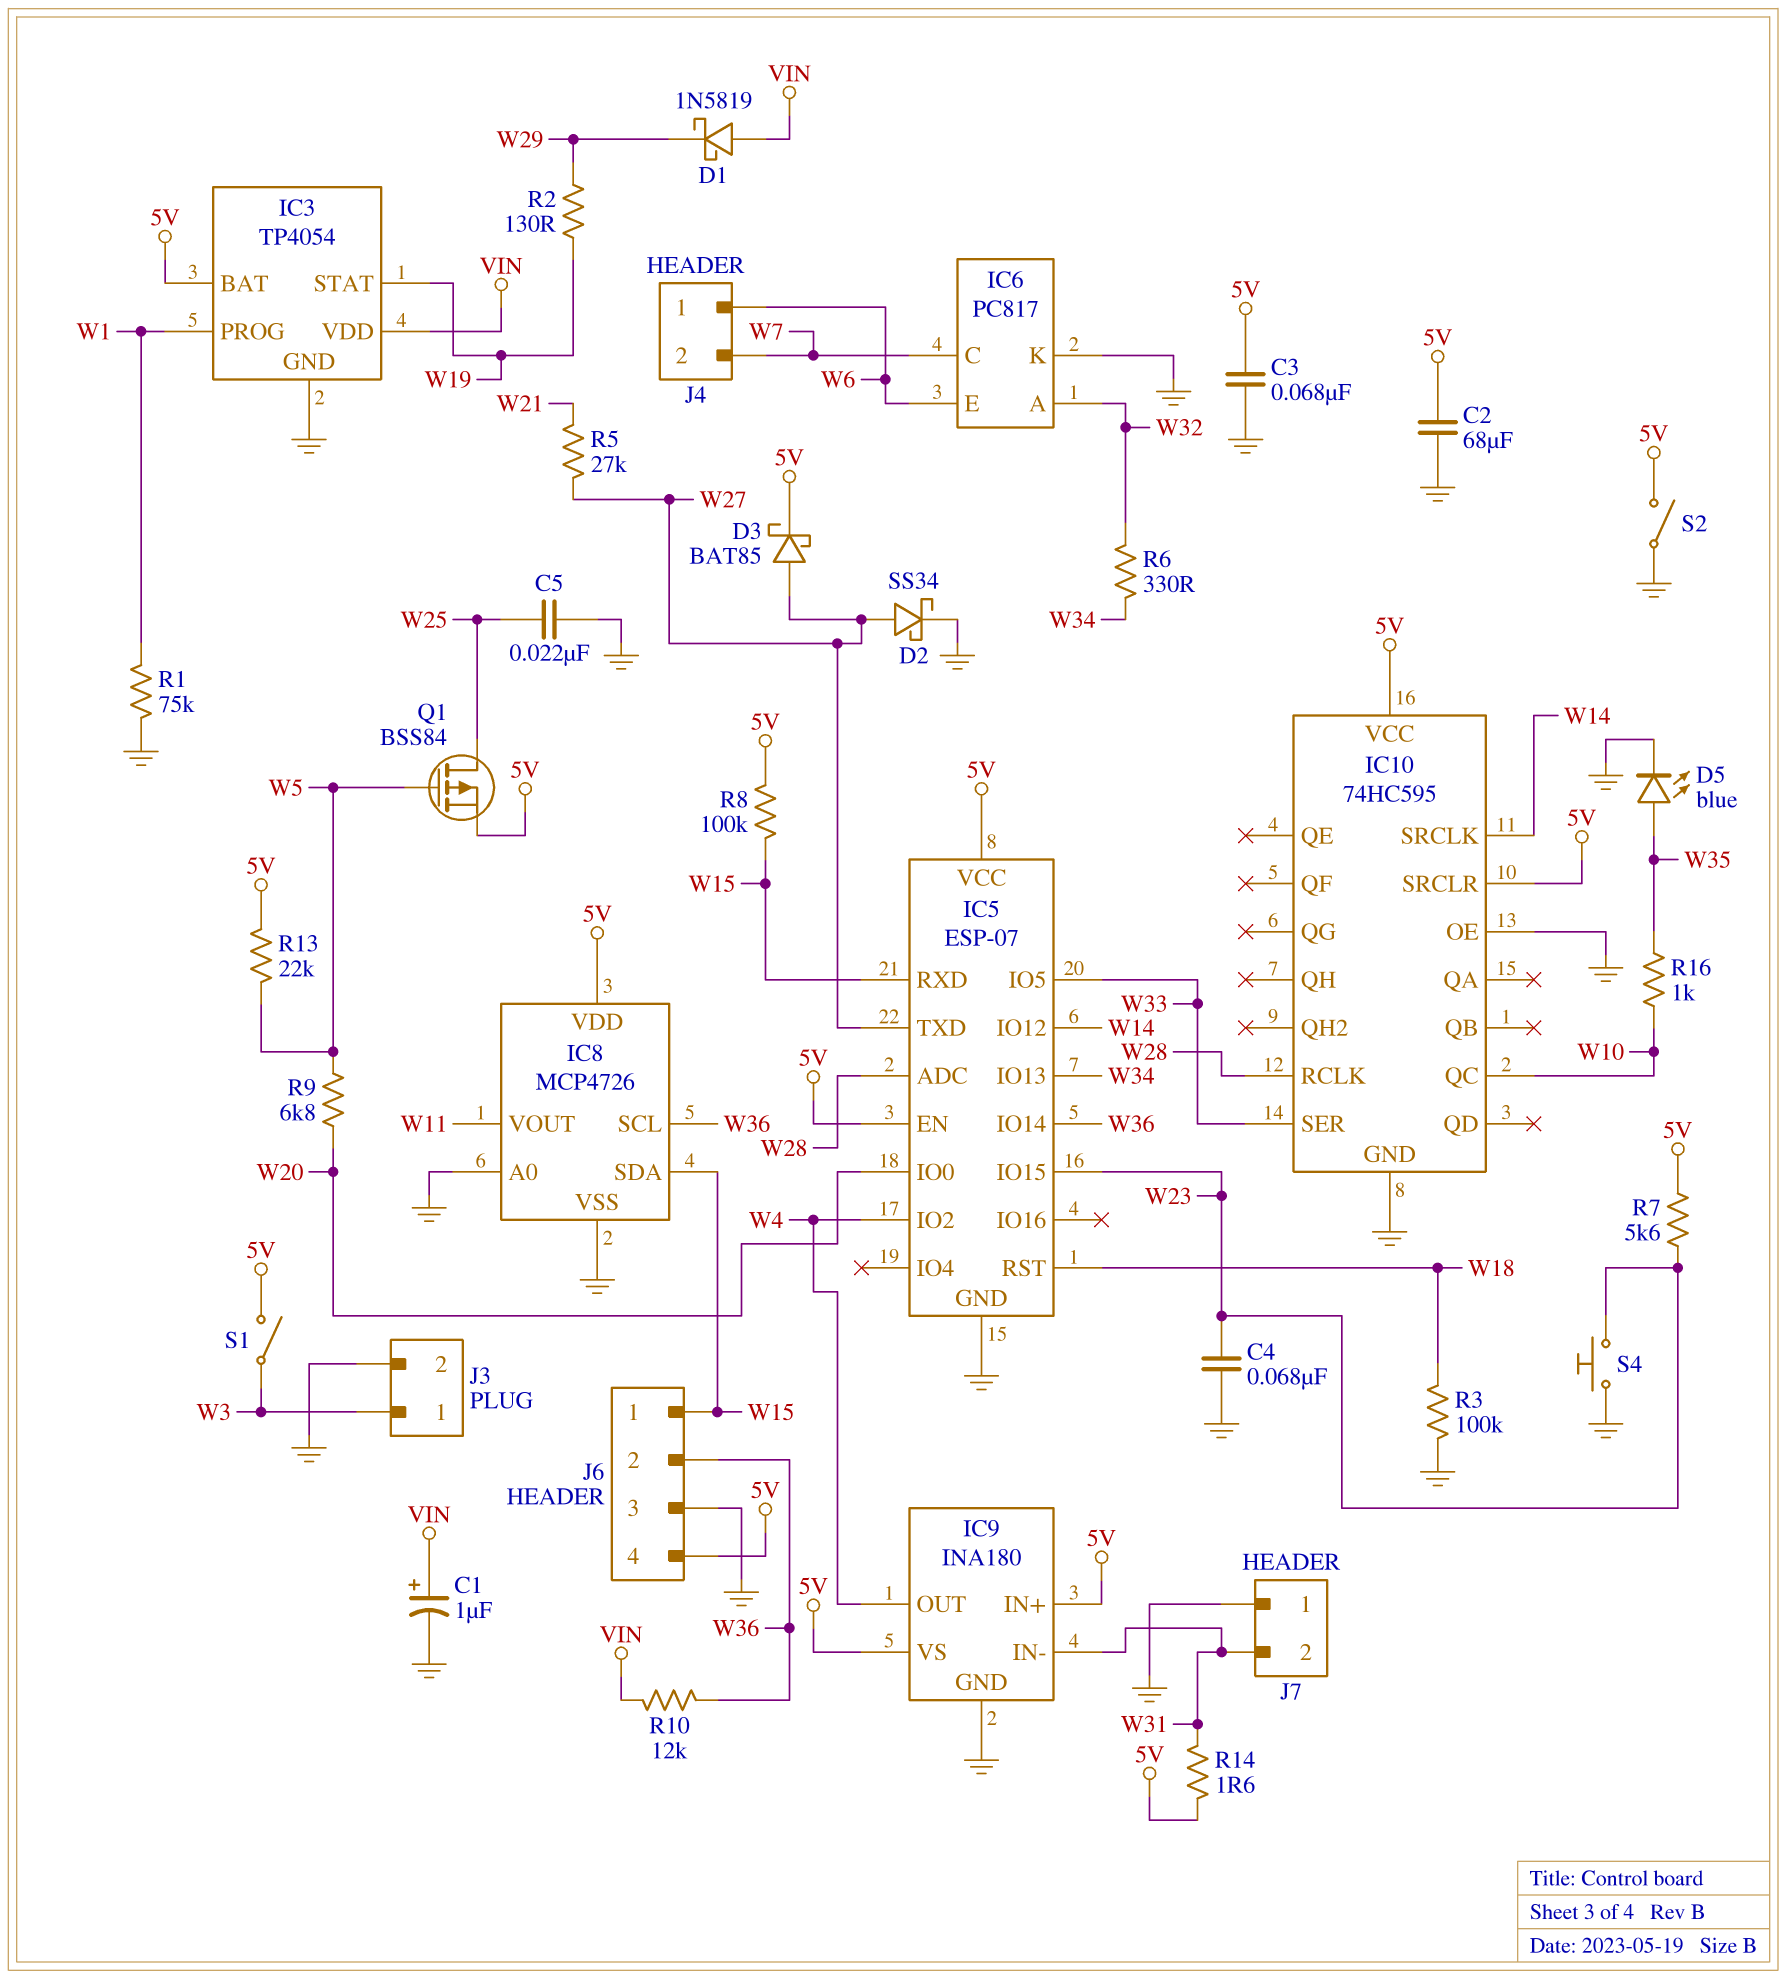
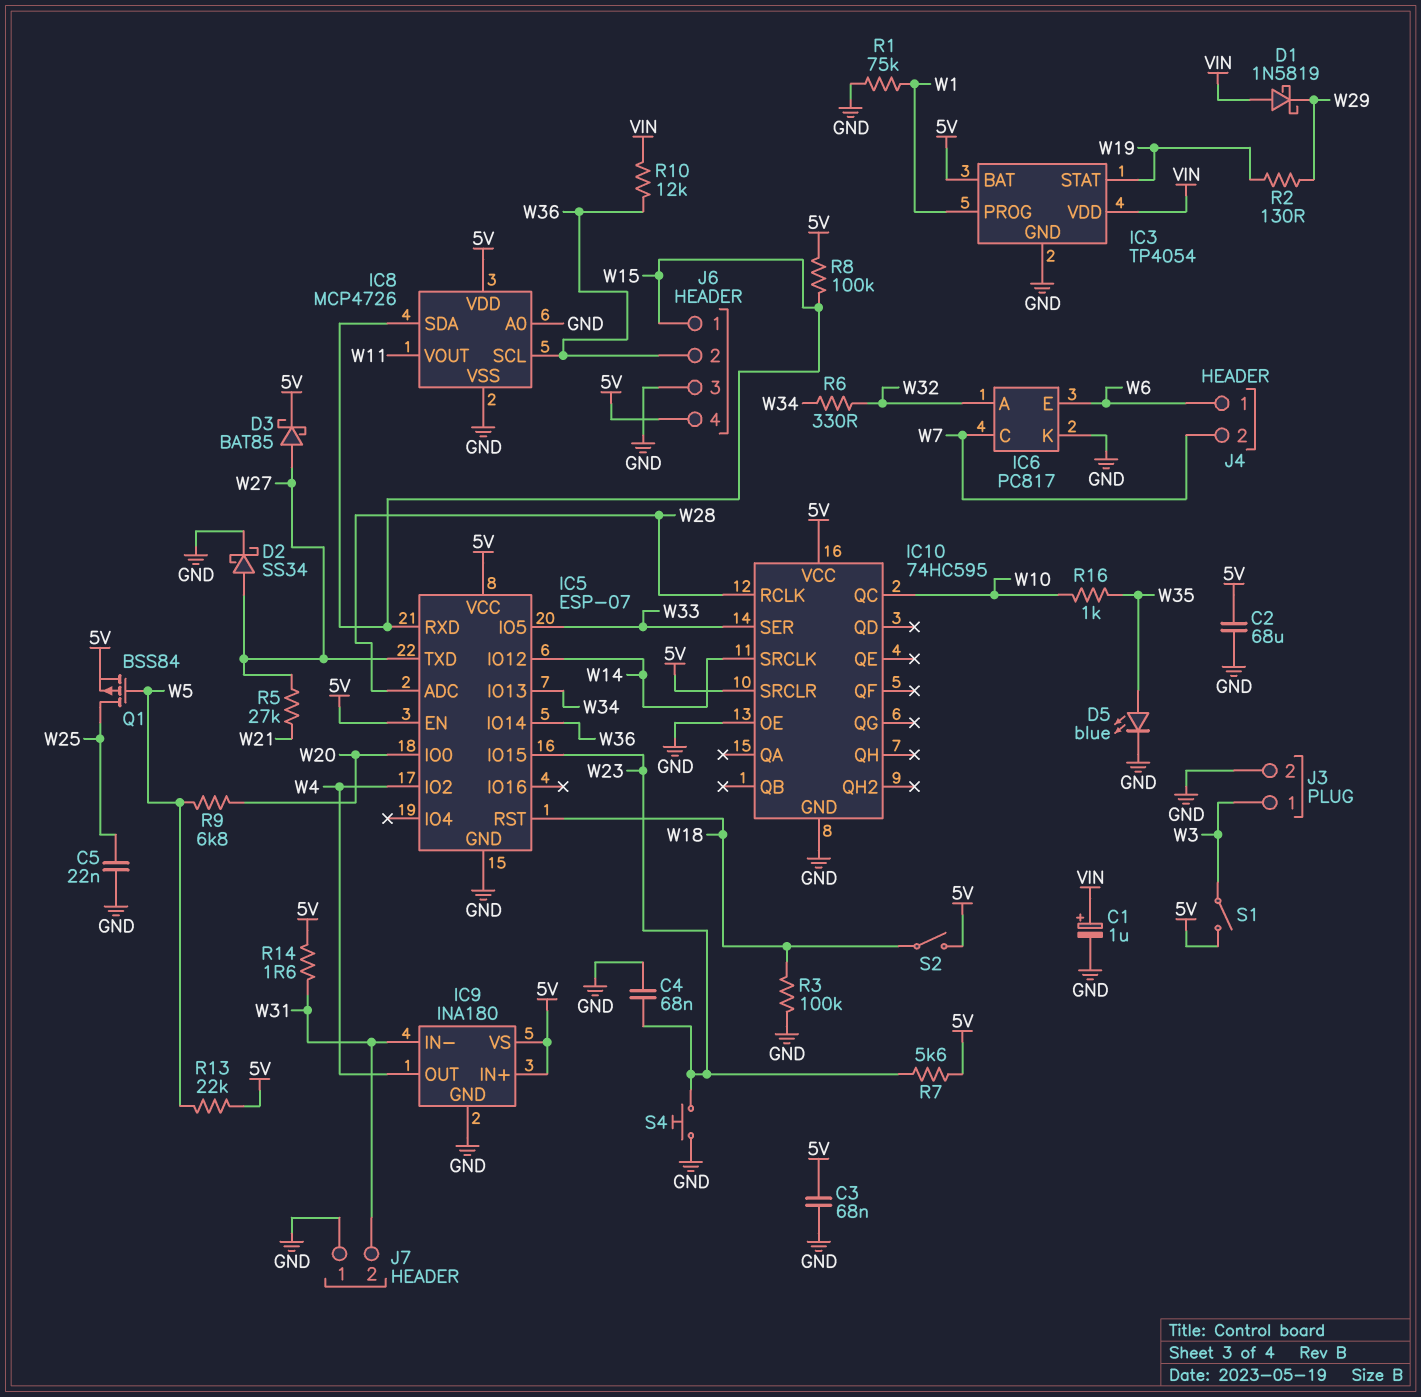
S2: switch (5V, GND) -> switch (5V, W18)

